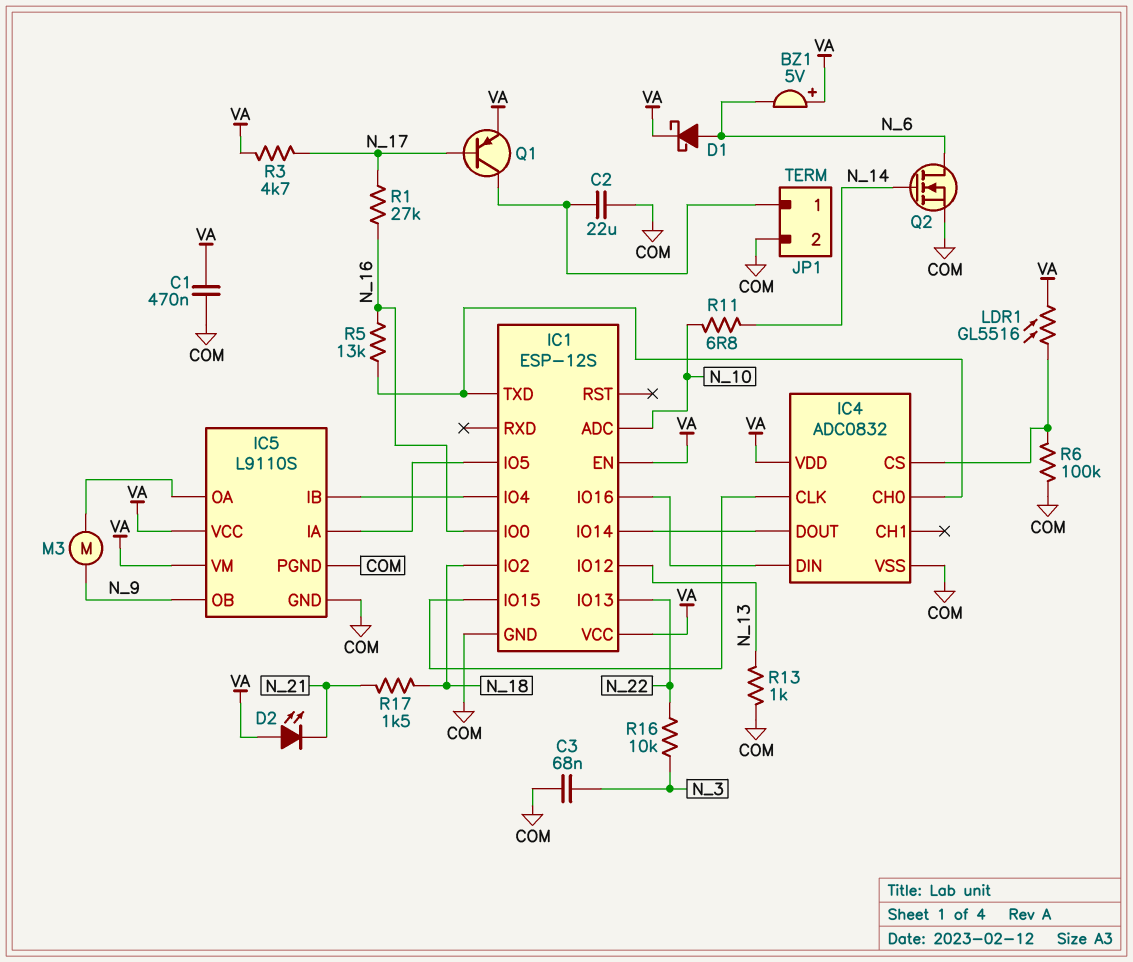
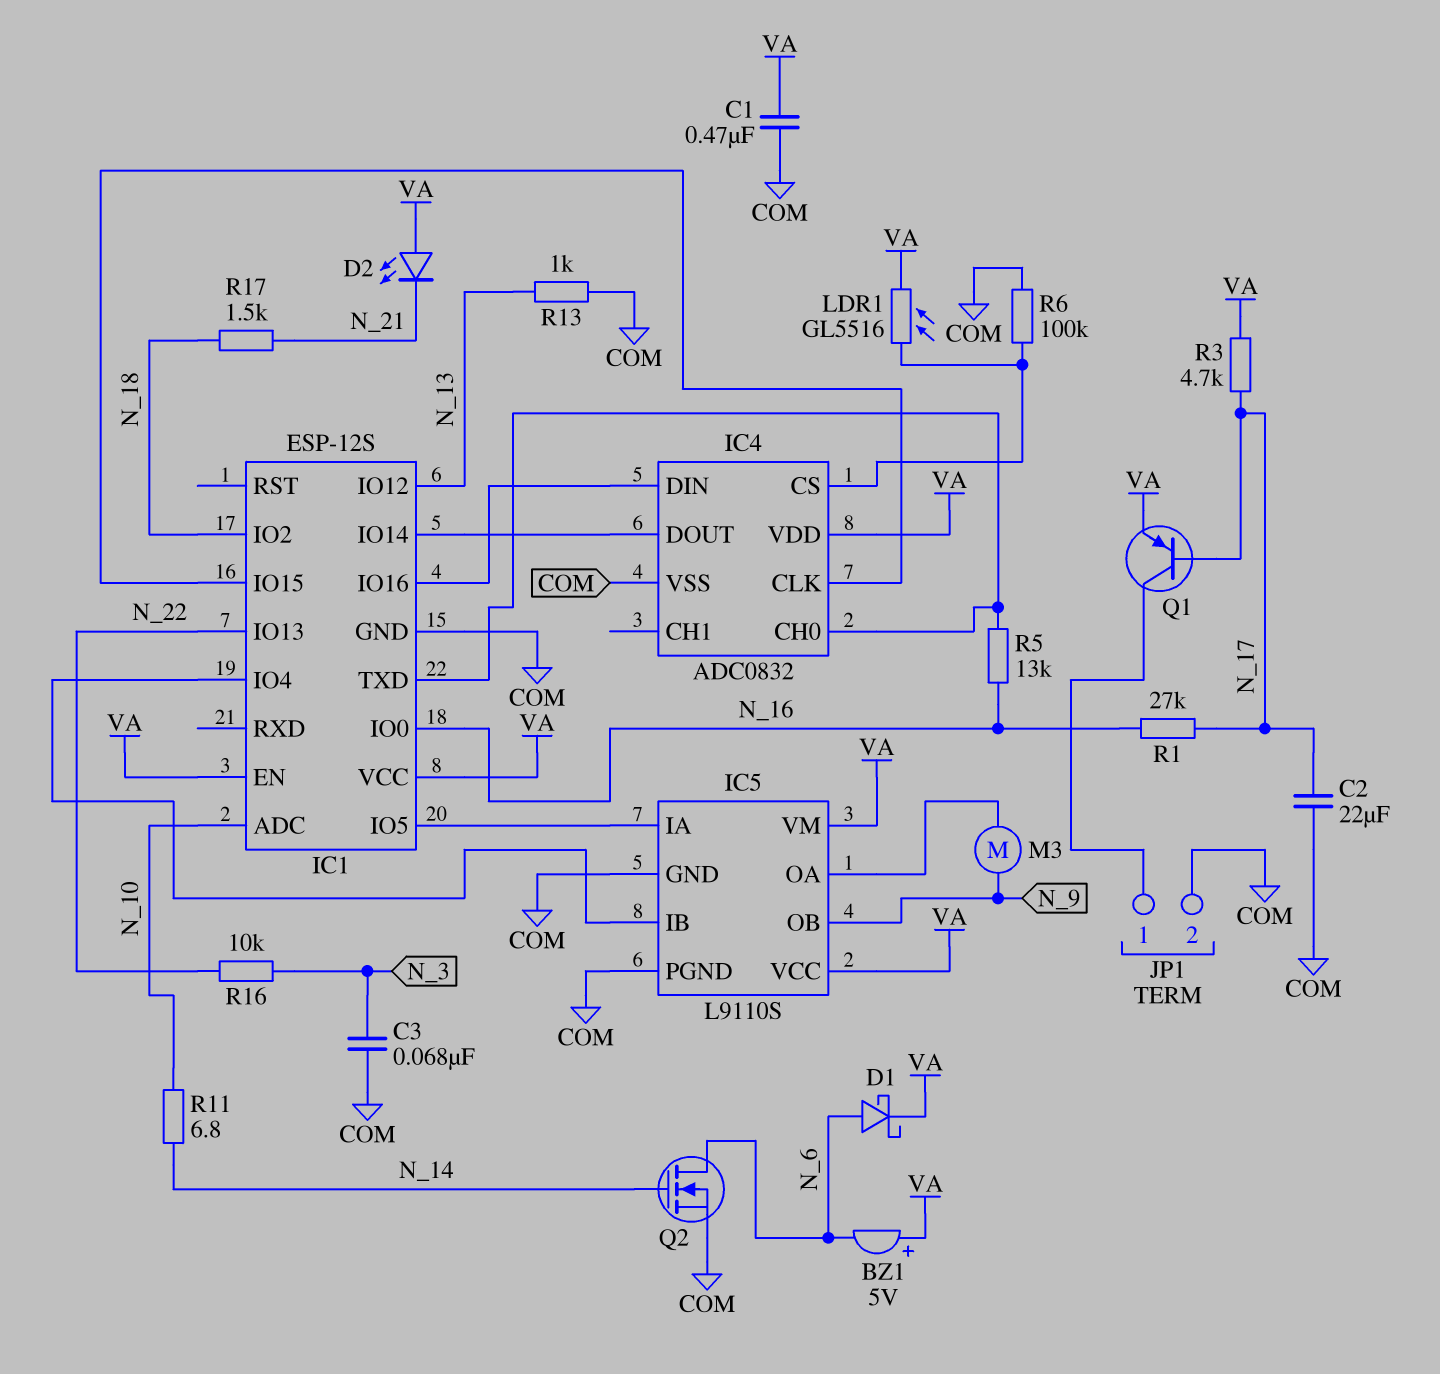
C2: 22uF (COM, JP1/1) -> 22uF (COM, N_17)

